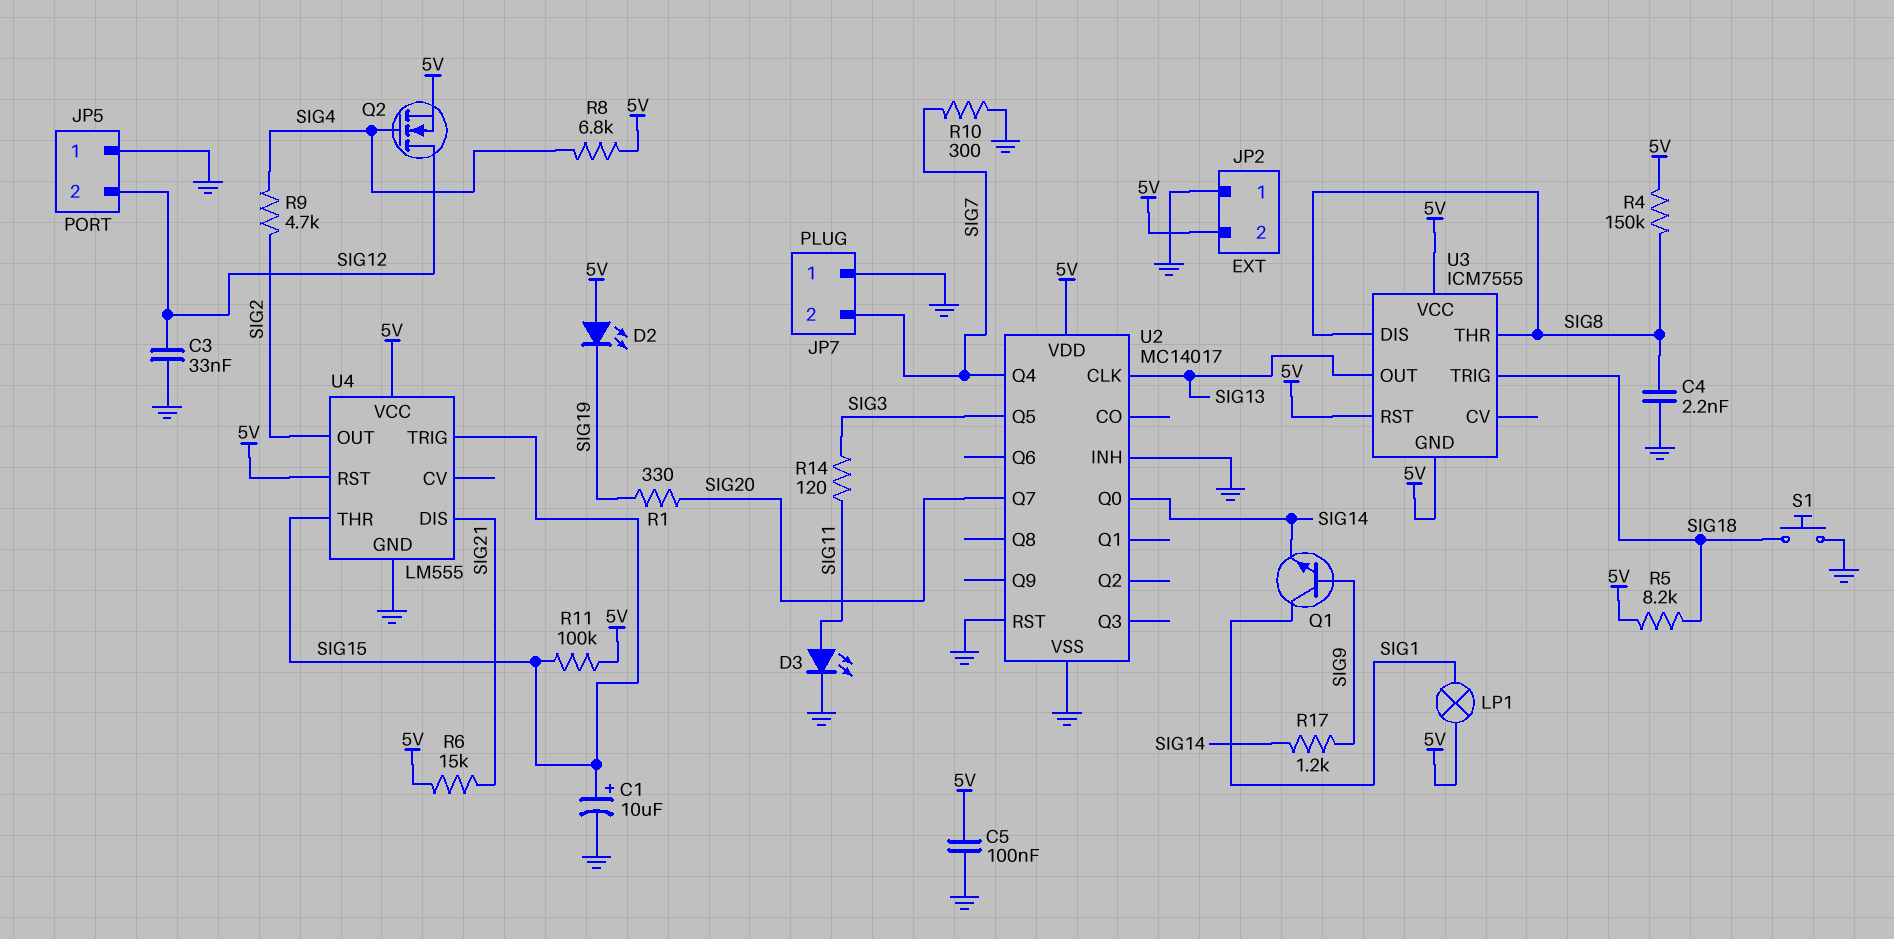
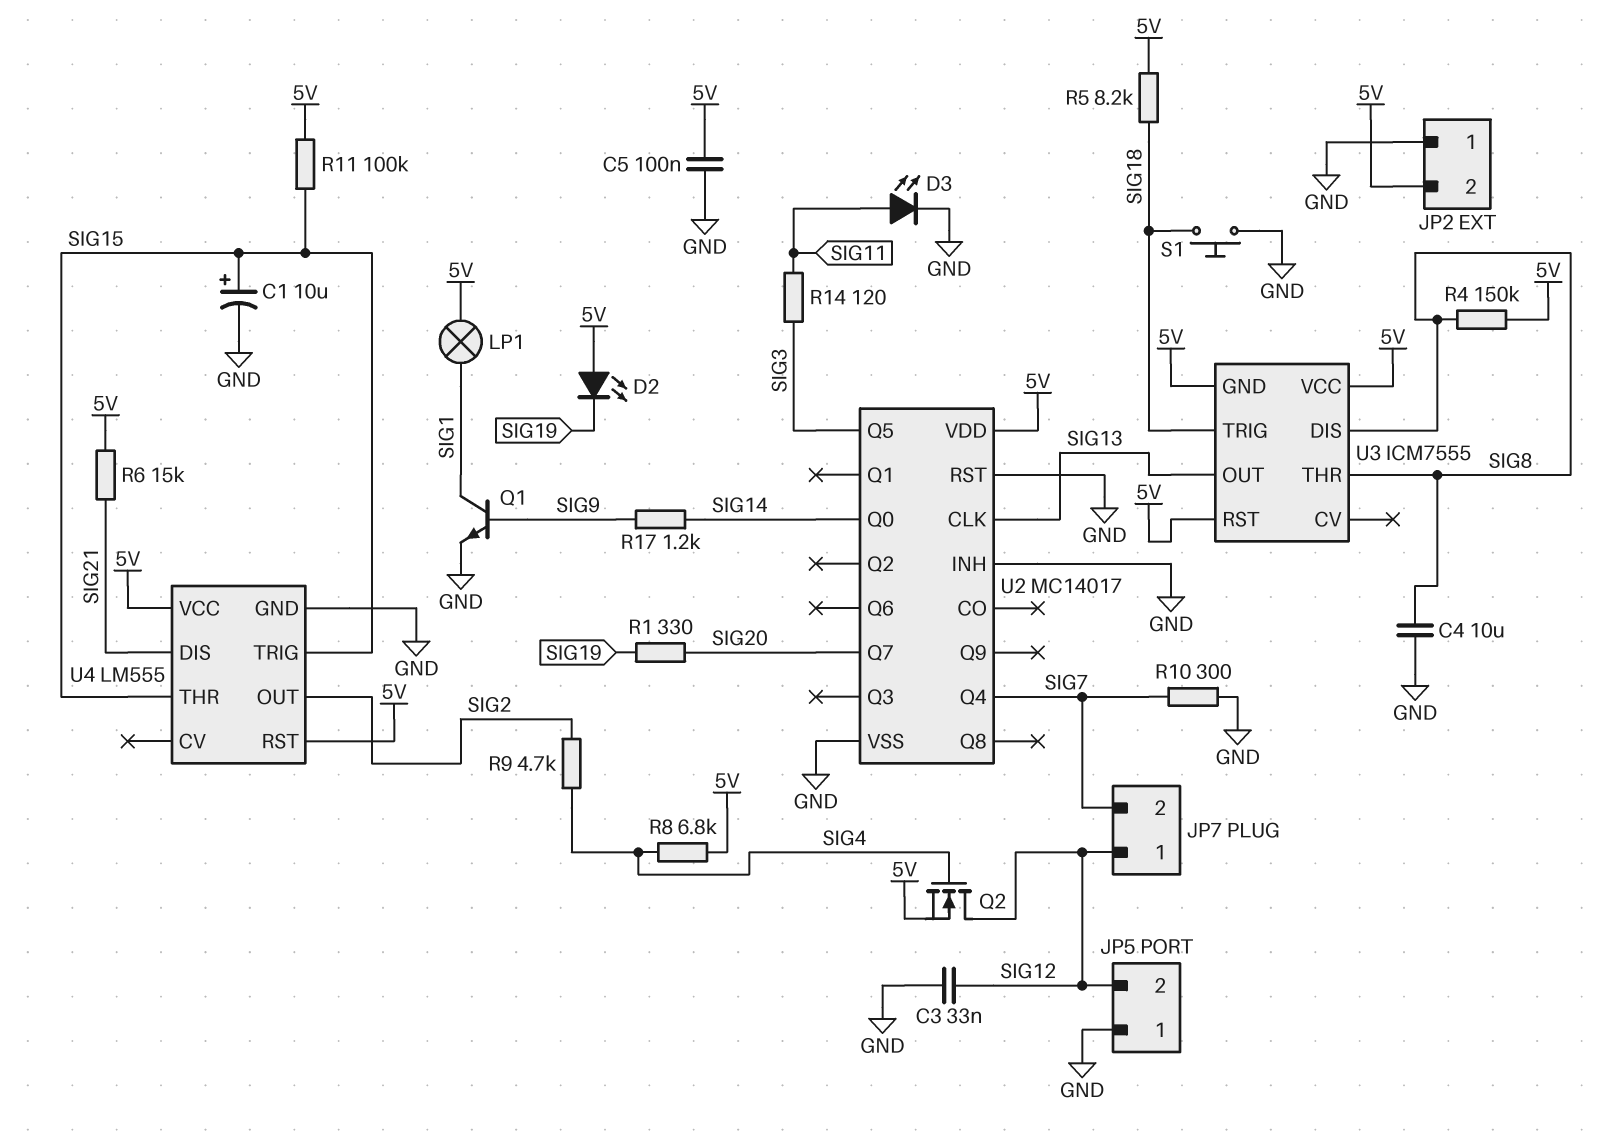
C4: 2.2nF (GND, SIG8) -> 10uF (GND, SIG8)
JP7 pin 1: GND -> SIG12
Q1: NPN (B SIG9, C SIG1, E SIG14) -> NPN (B SIG9, C SIG1, E GND)

